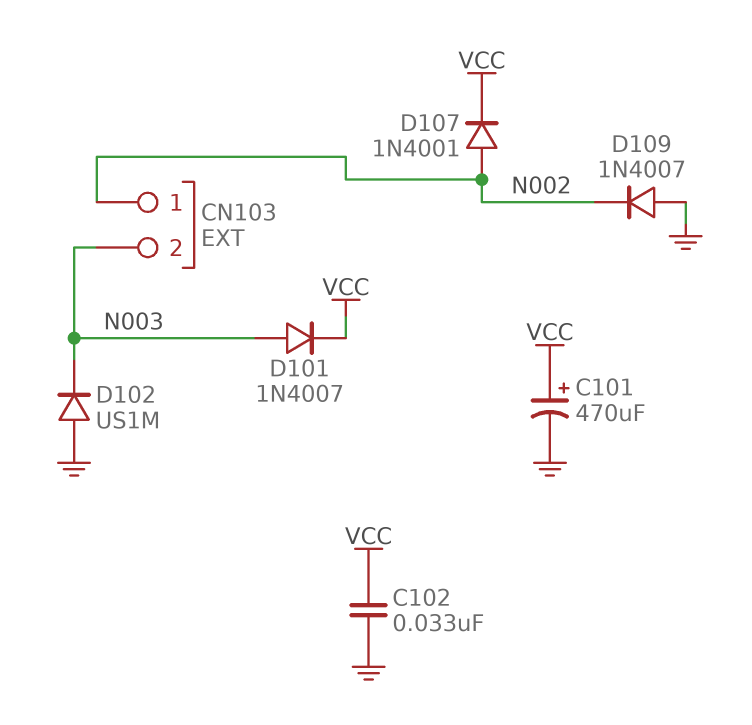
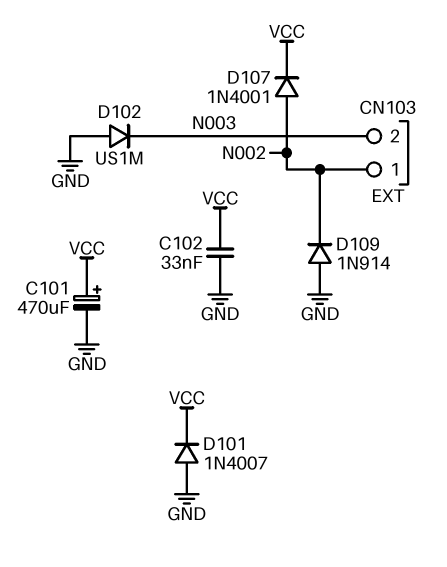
D101: diode 1N4007 (A N003, K VCC) -> diode 1N4007 (A GND, K VCC)
D109: diode 1N4007 (A GND, K N002) -> diode 1N914 (A GND, K N002)

